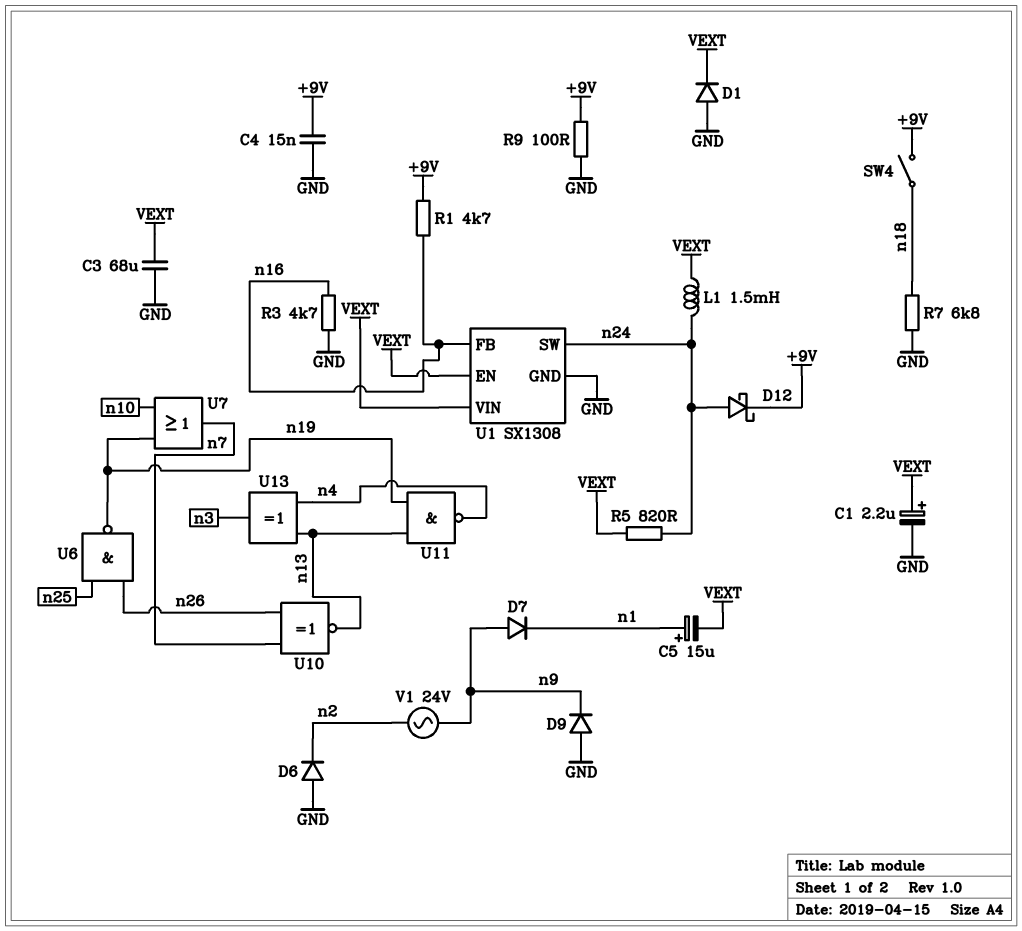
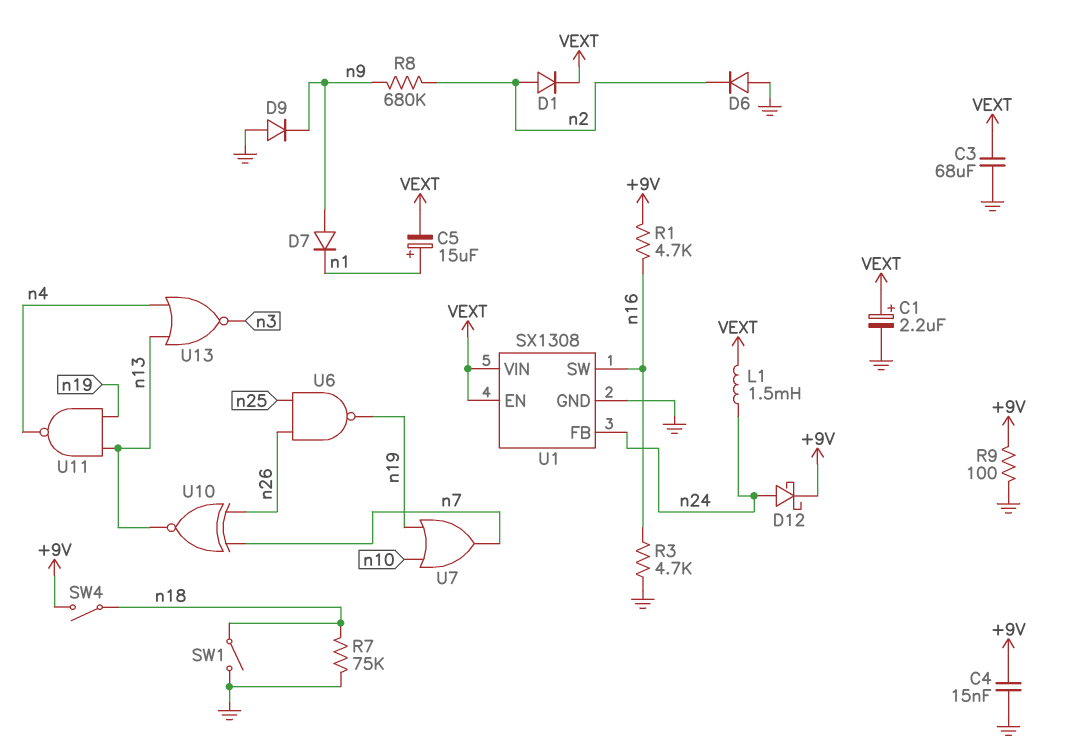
D1: diode (A GND, K VEXT) -> diode (A n2, K VEXT)
R5: 820 (VEXT, n24) -> none
R7: 6.8k (GND, n18) -> 75k (GND, n18)
R8: none -> 680k (n2, n9)
SW1: none -> switch (GND, n18)
U1 pin FB: n16 -> n24
U1 pin SW: n24 -> n16
U13: XOR (in n4, in n13, out n3) -> NOR (in n4, in n13, out n3)
V1: AC 24V (n2, n9) -> none

